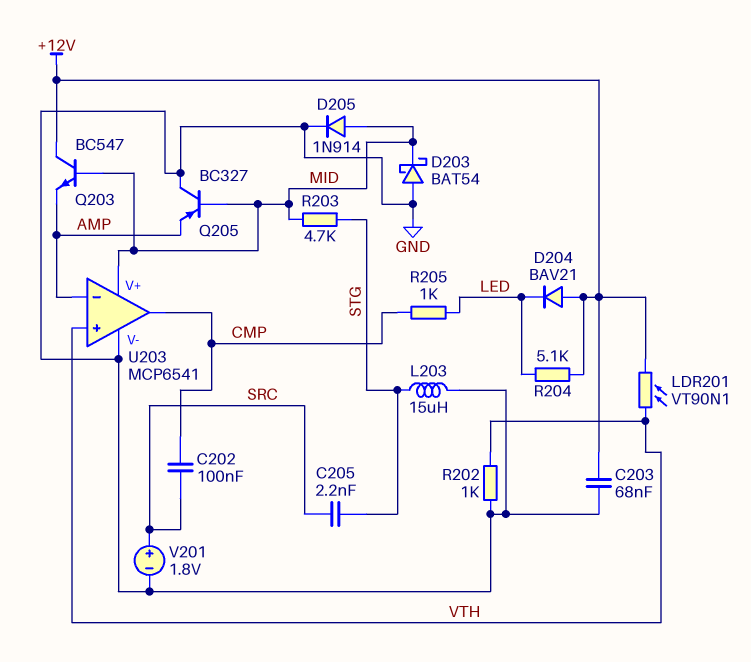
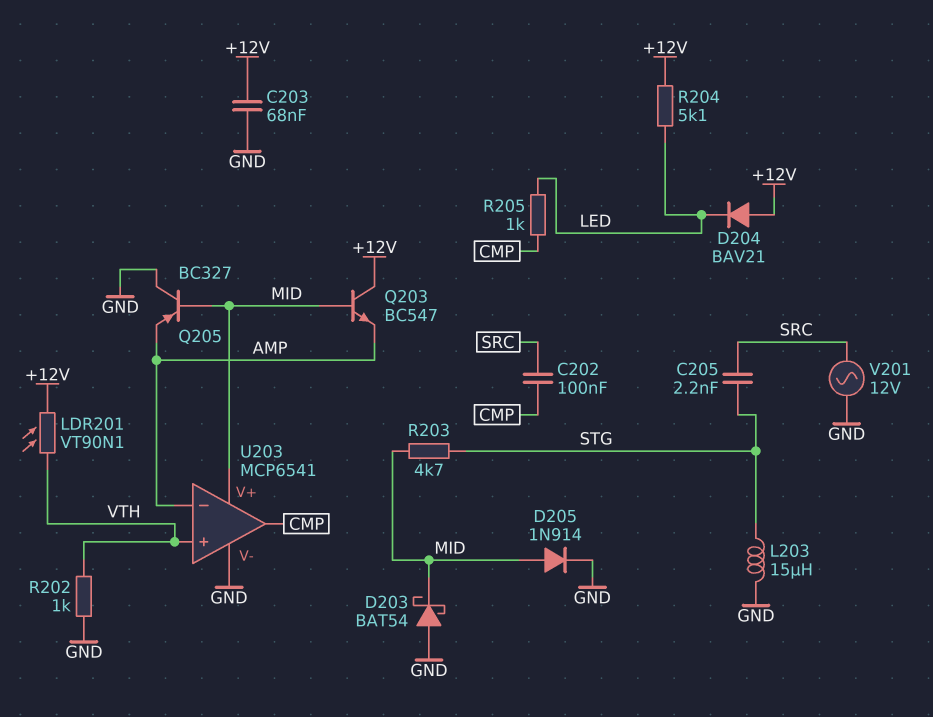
V201: 1.8V (plus SRC, minus GND) -> AC 12V (GND, SRC)

